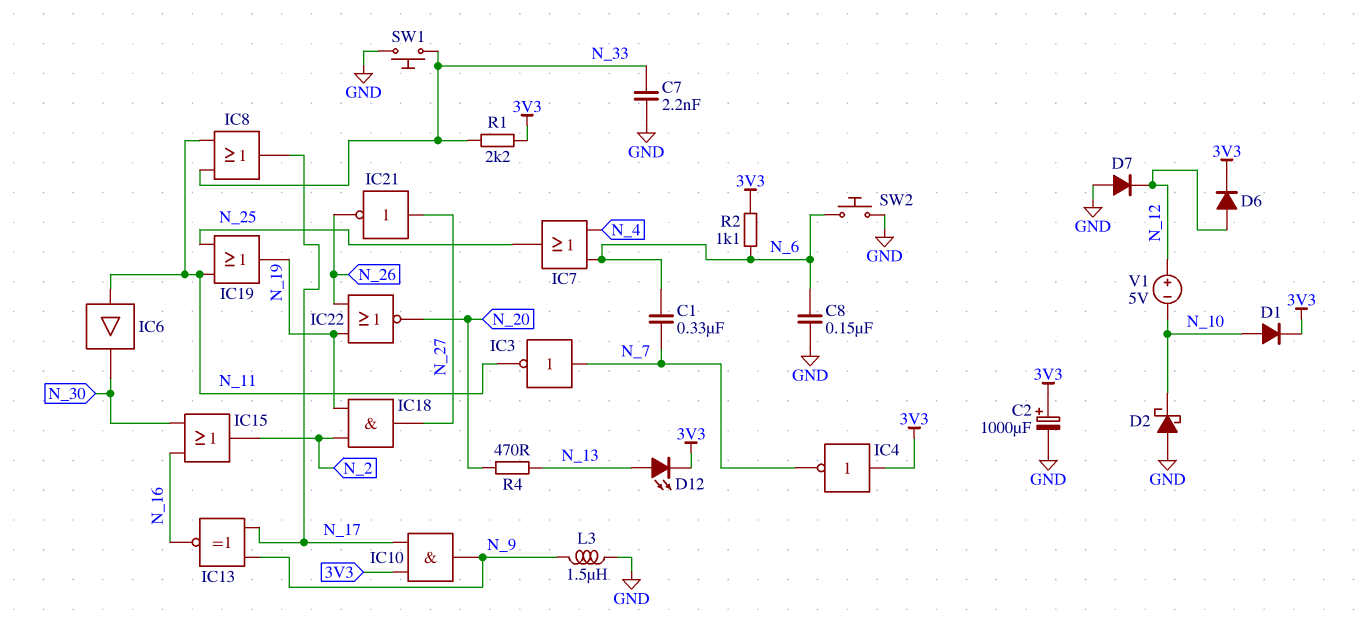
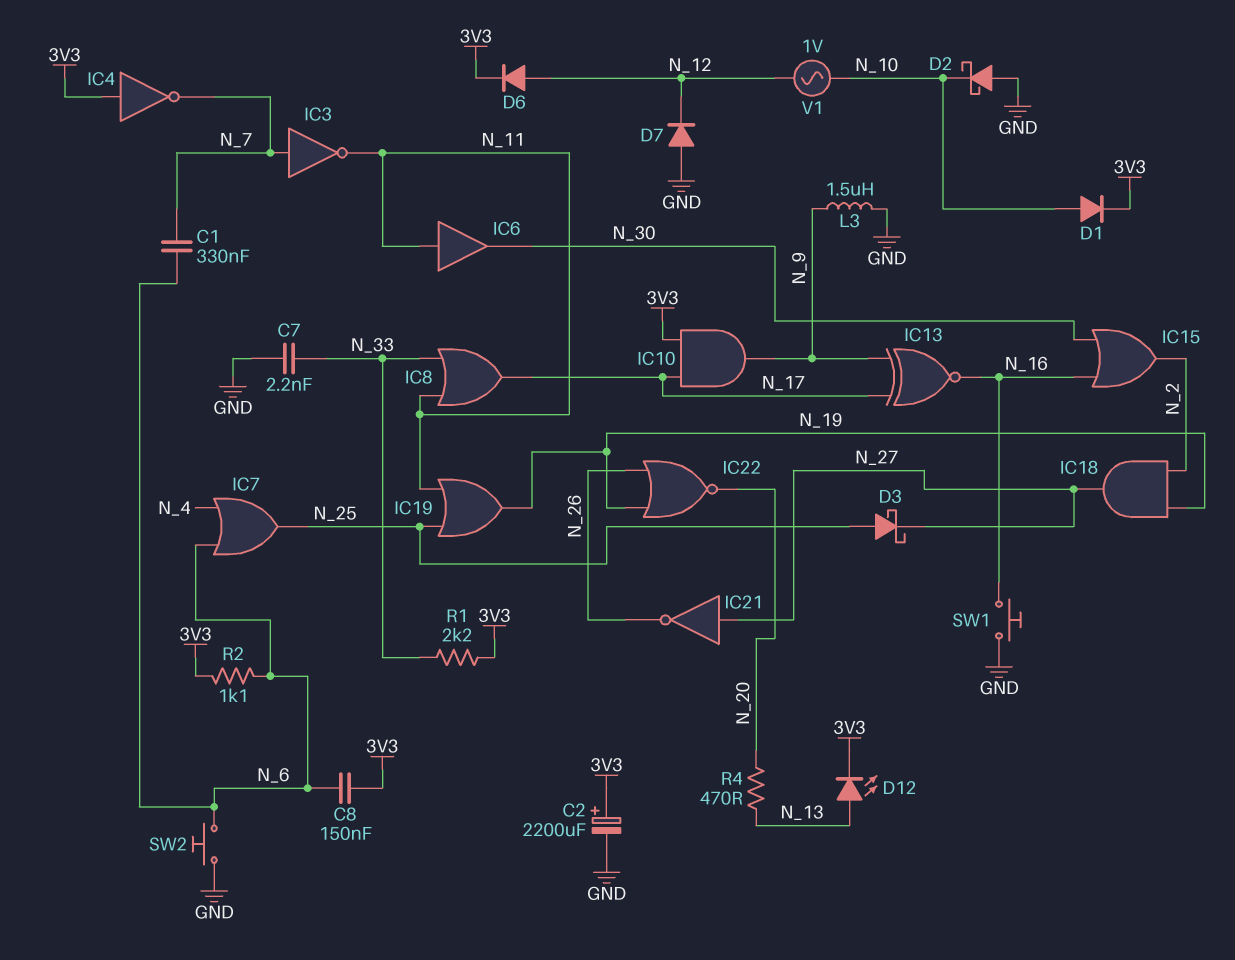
C2: 1000uF (plus 3V3, minus GND) -> 2200uF (plus 3V3, minus GND)
C8: 150nF (GND, N_6) -> 150nF (3V3, N_6)
D3: none -> schottky (A N_25, K N_27)
SW1: button (GND, N_33) -> button (GND, N_16)
V1: 5V (plus N_12, minus N_10) -> AC 1V (N_10, N_12)

